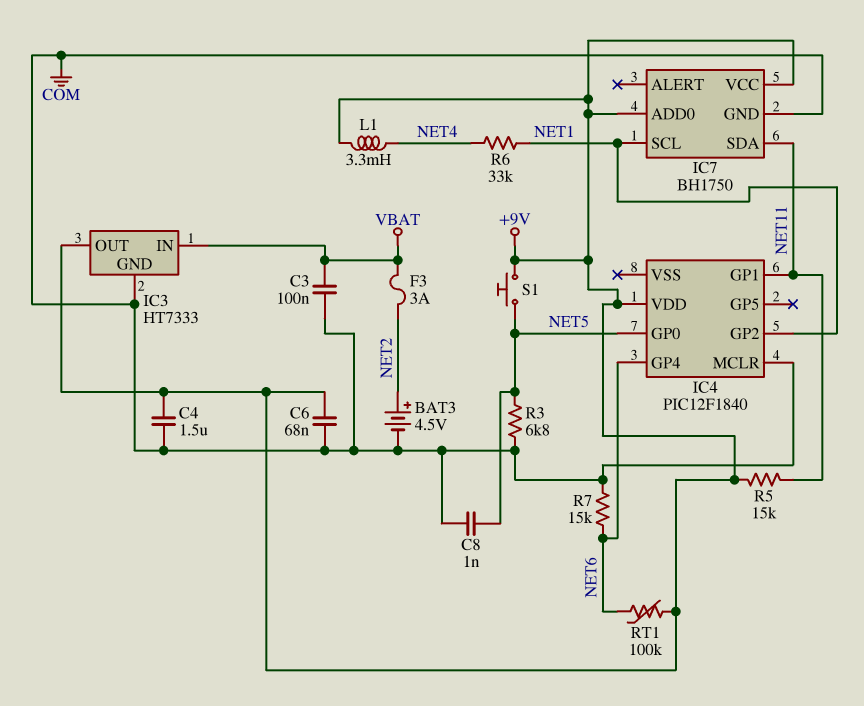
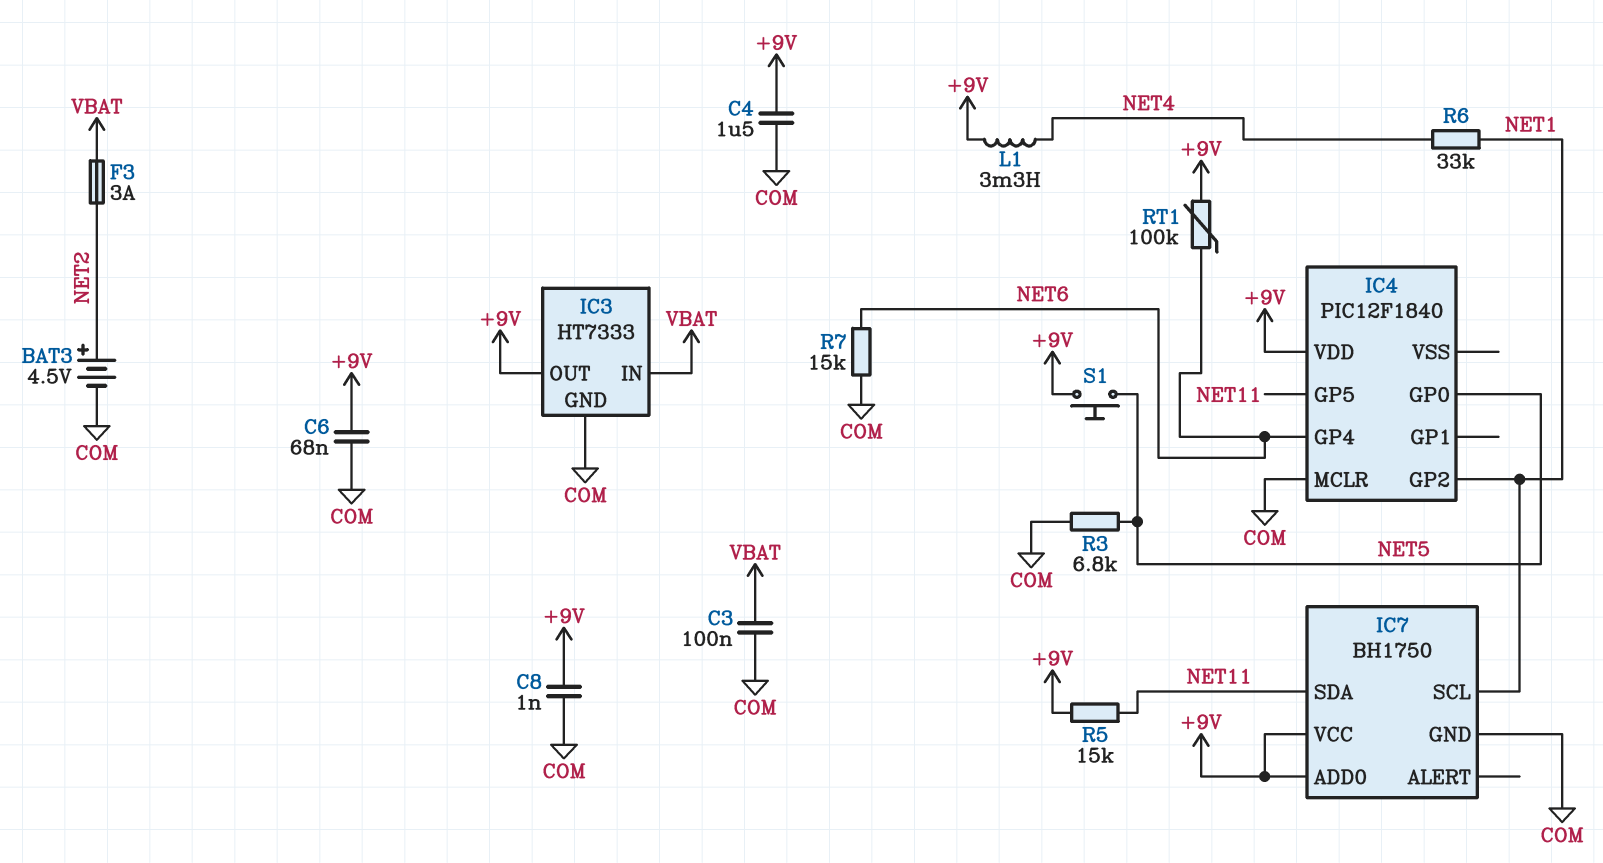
C8: 1nF (COM, NET5) -> 1nF (+9V, COM)
IC4 pin GP1: NET11 -> none
IC4 pin GP5: none -> NET11

